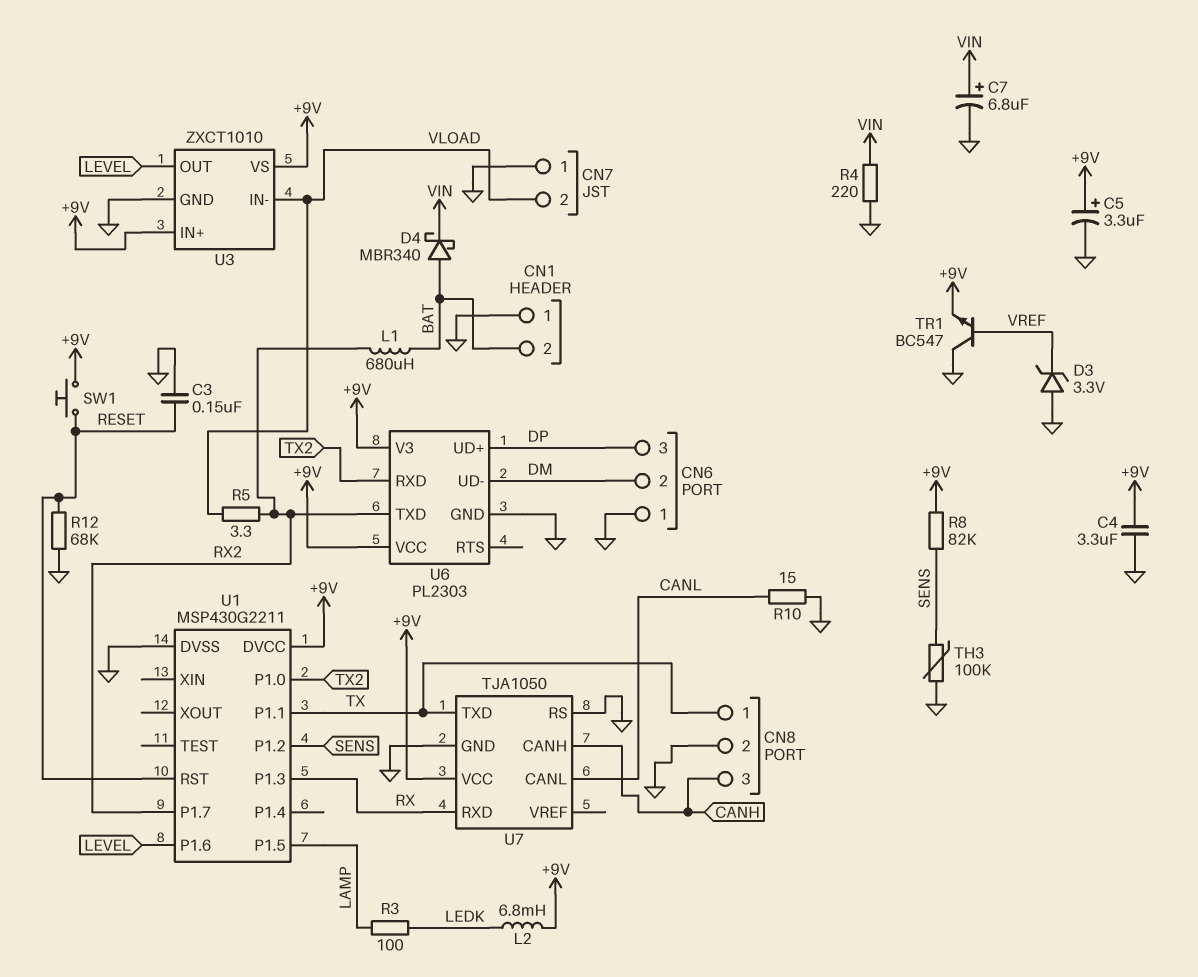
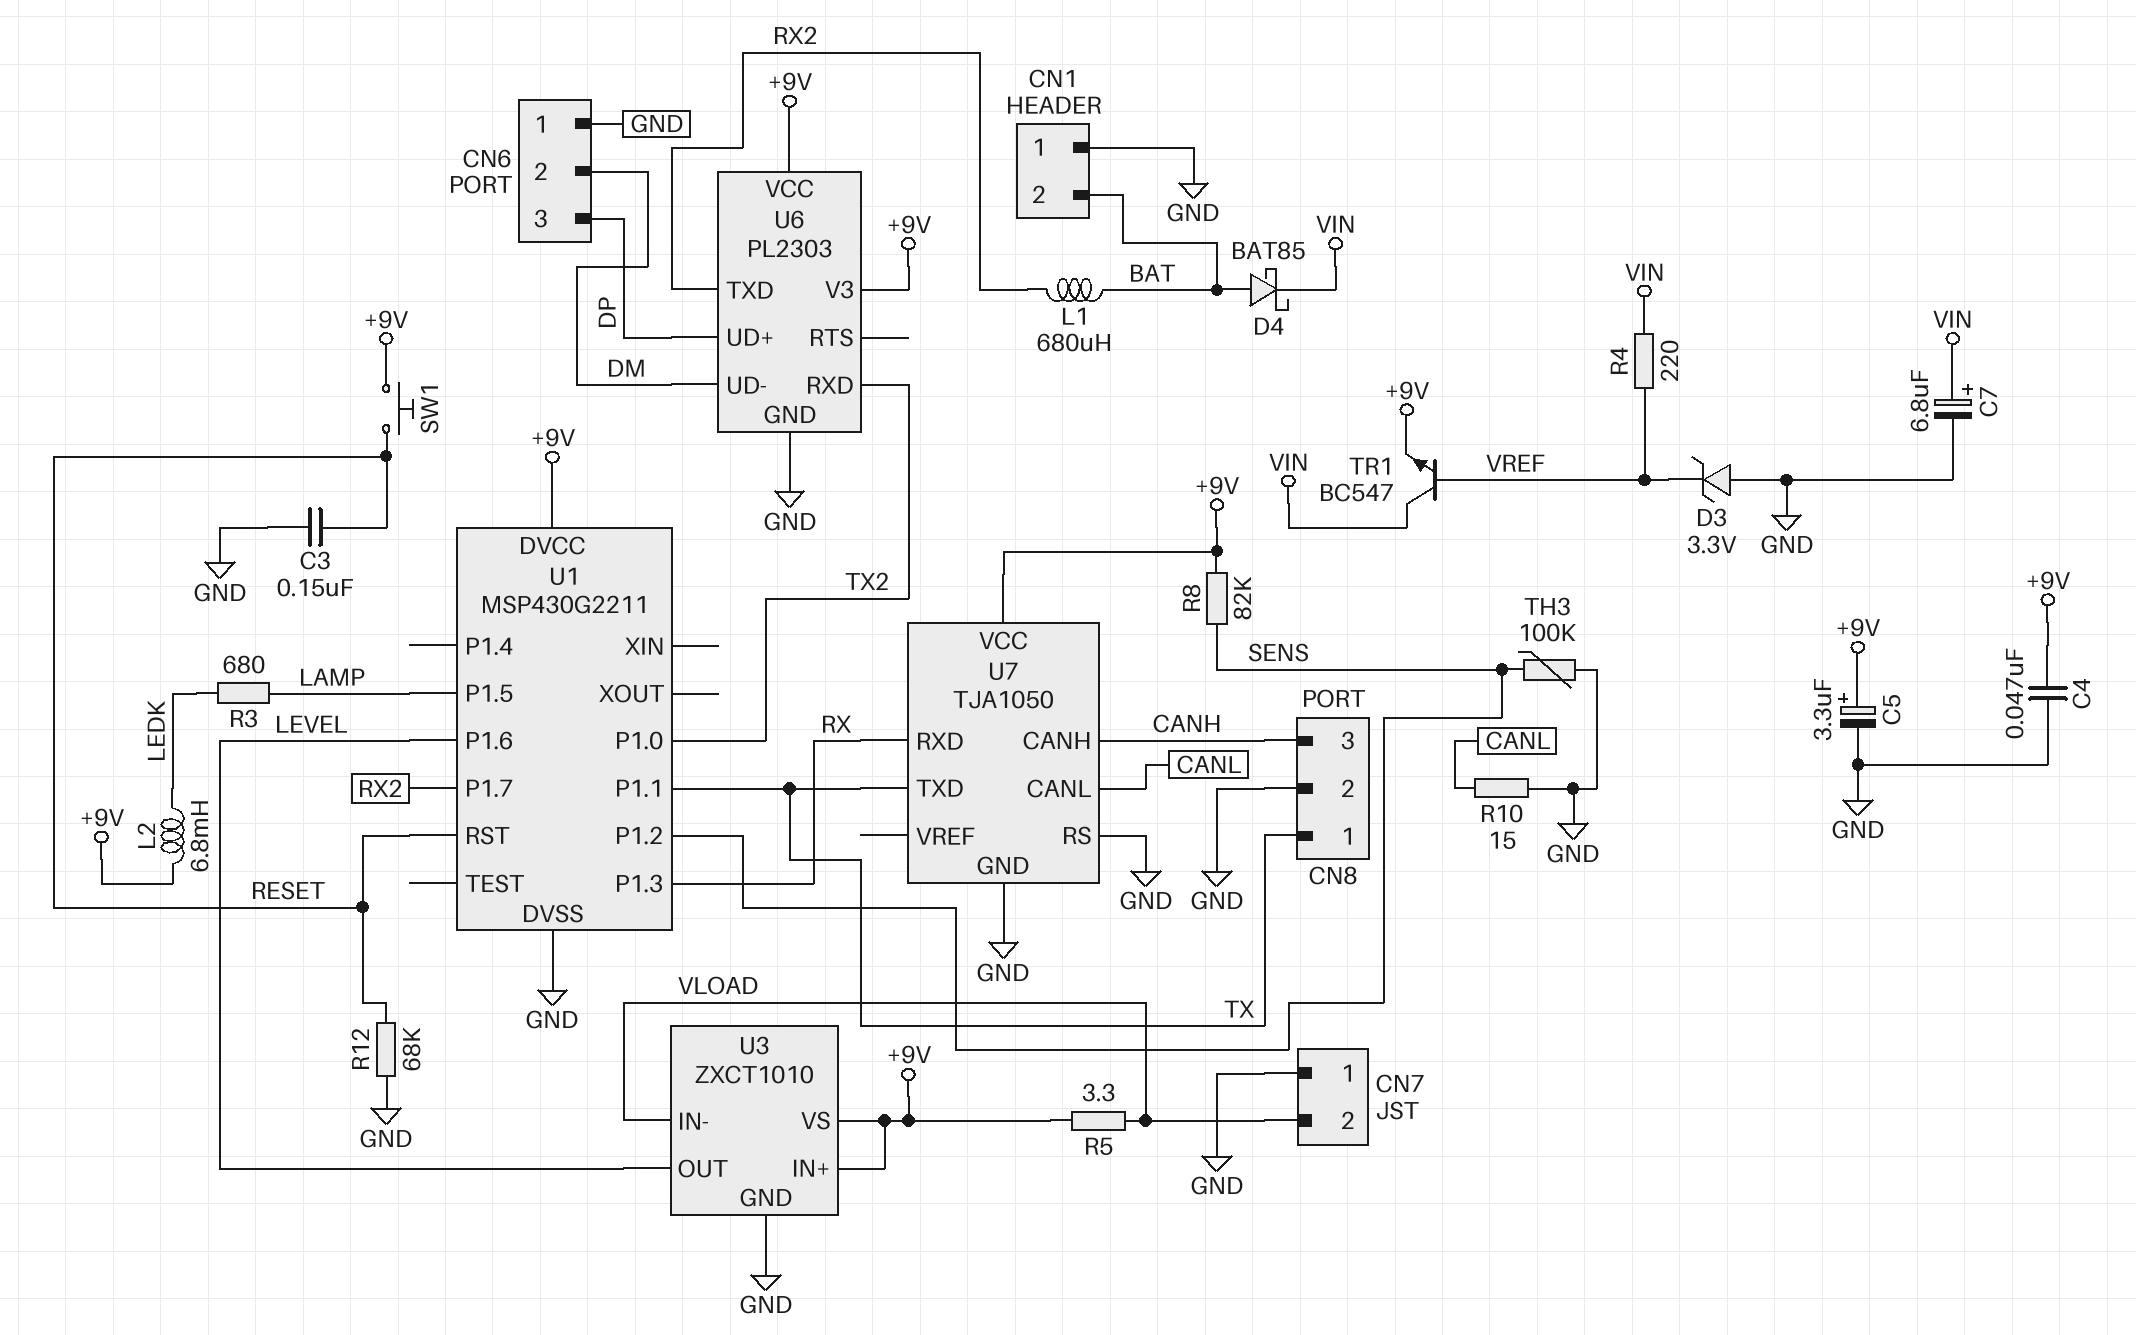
C4: 3.3uF (+9V, GND) -> 47nF (+9V, GND)
D4: schottky MBR340 (A BAT, K VIN) -> schottky BAT85 (A BAT, K VIN)
R3: 100 (LAMP, LEDK) -> 680 (LAMP, LEDK)
R4: 220 (GND, VIN) -> 220 (VIN, VREF)
R5: 3.3 (RX2, VLOAD) -> 3.3 (+9V, VLOAD)
TR1: NPN BC547 (B VREF, C GND, E +9V) -> NPN BC547 (B VREF, C VIN, E +9V)

